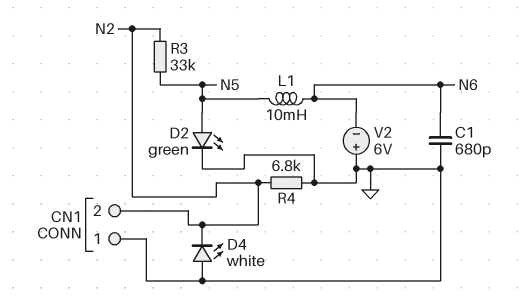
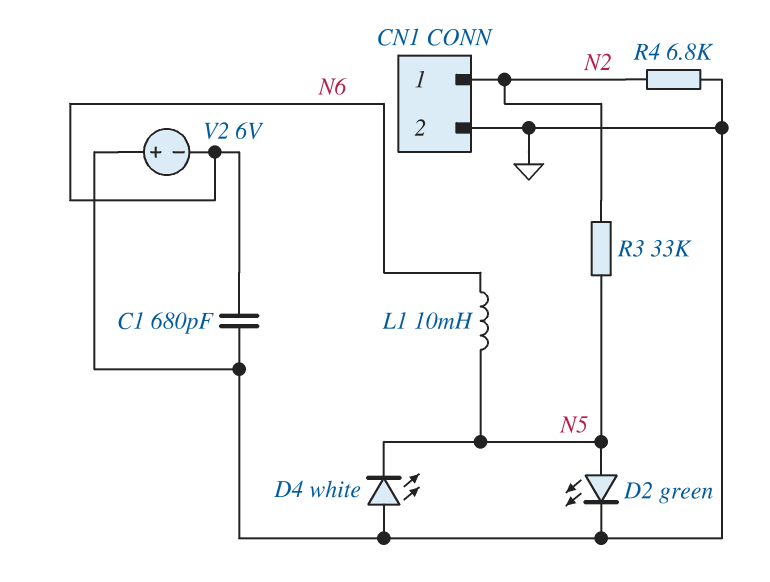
CN1 pin 1: GND -> N2
CN1 pin 2: N2 -> GND
D4: LED white (A GND, K N2) -> LED white (A GND, K N5)

